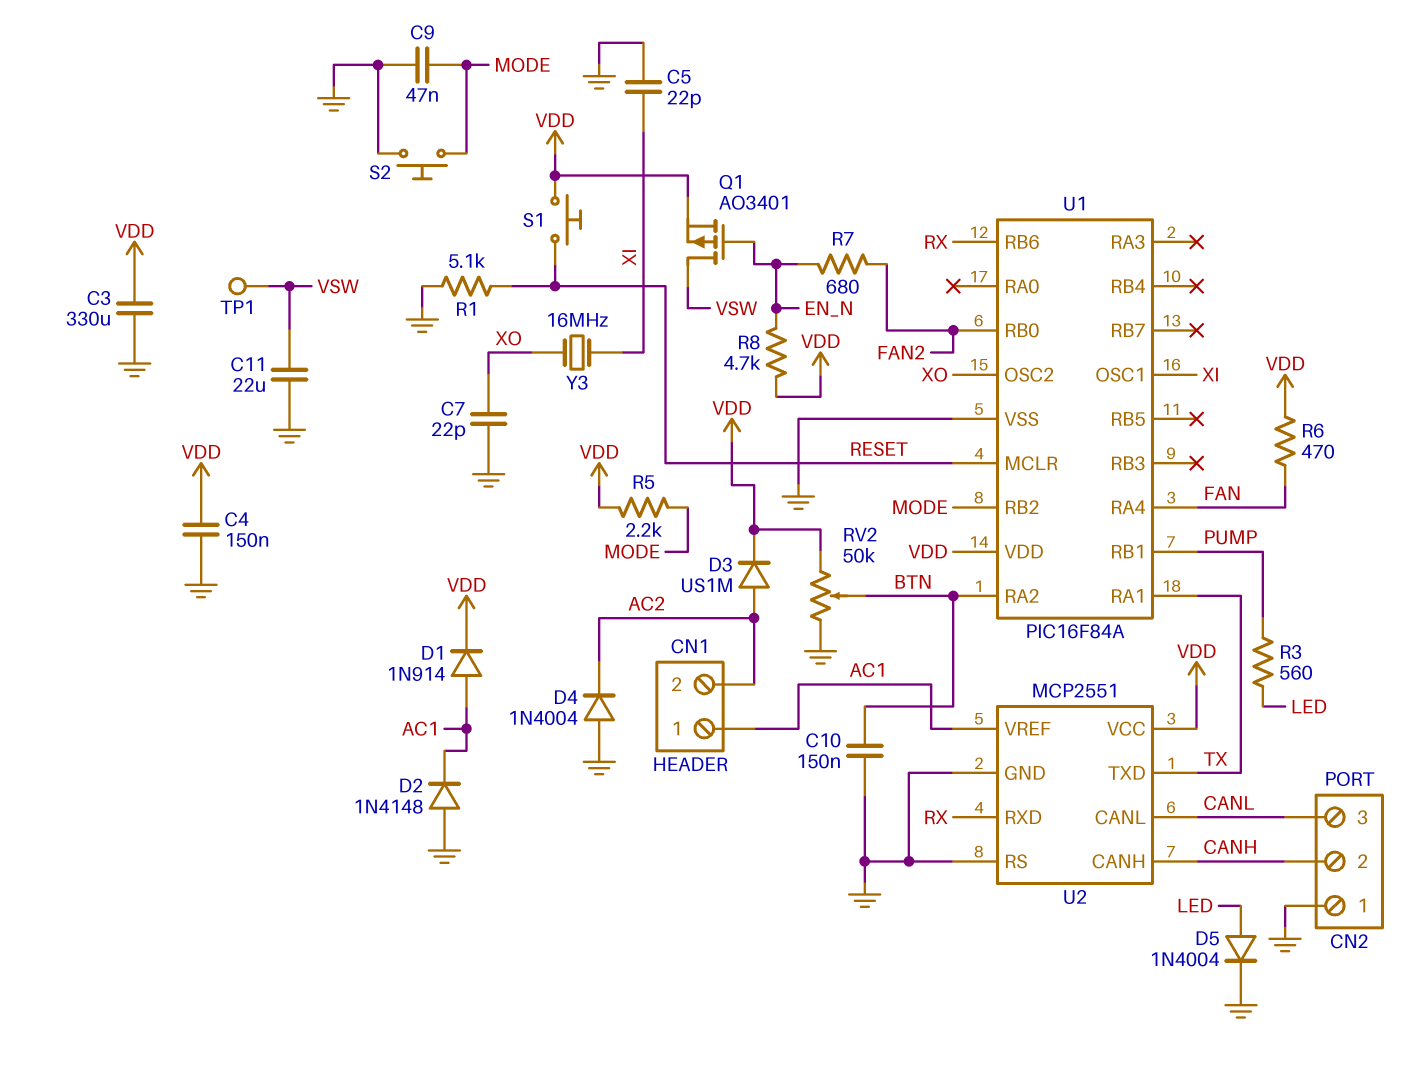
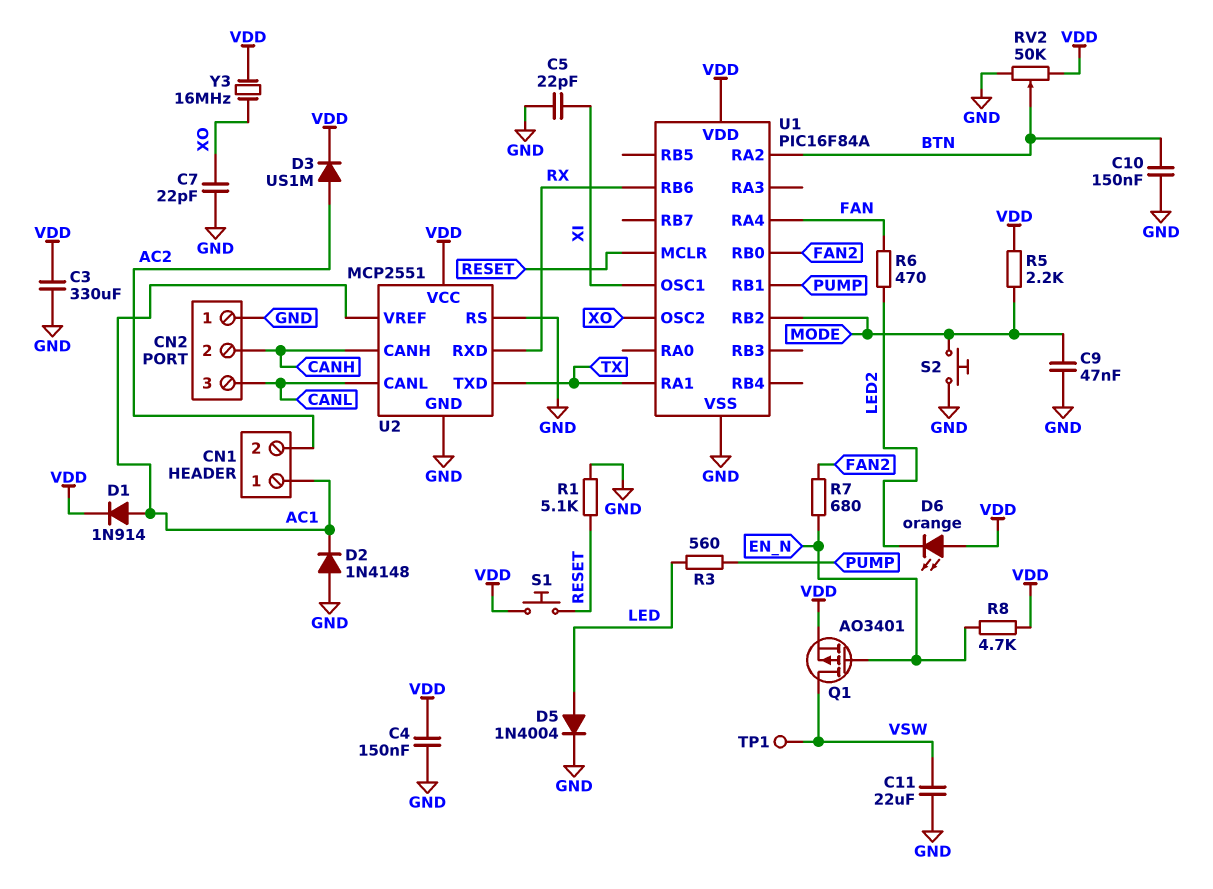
D4: diode 1N4004 (A GND, K AC2) -> none
D6: none -> LED orange (A VDD, K LED2)
R6: 470 (FAN, VDD) -> 470 (FAN, LED2)
Y3: 16MHz (XI, XO) -> 16MHz (VDD, XO)

